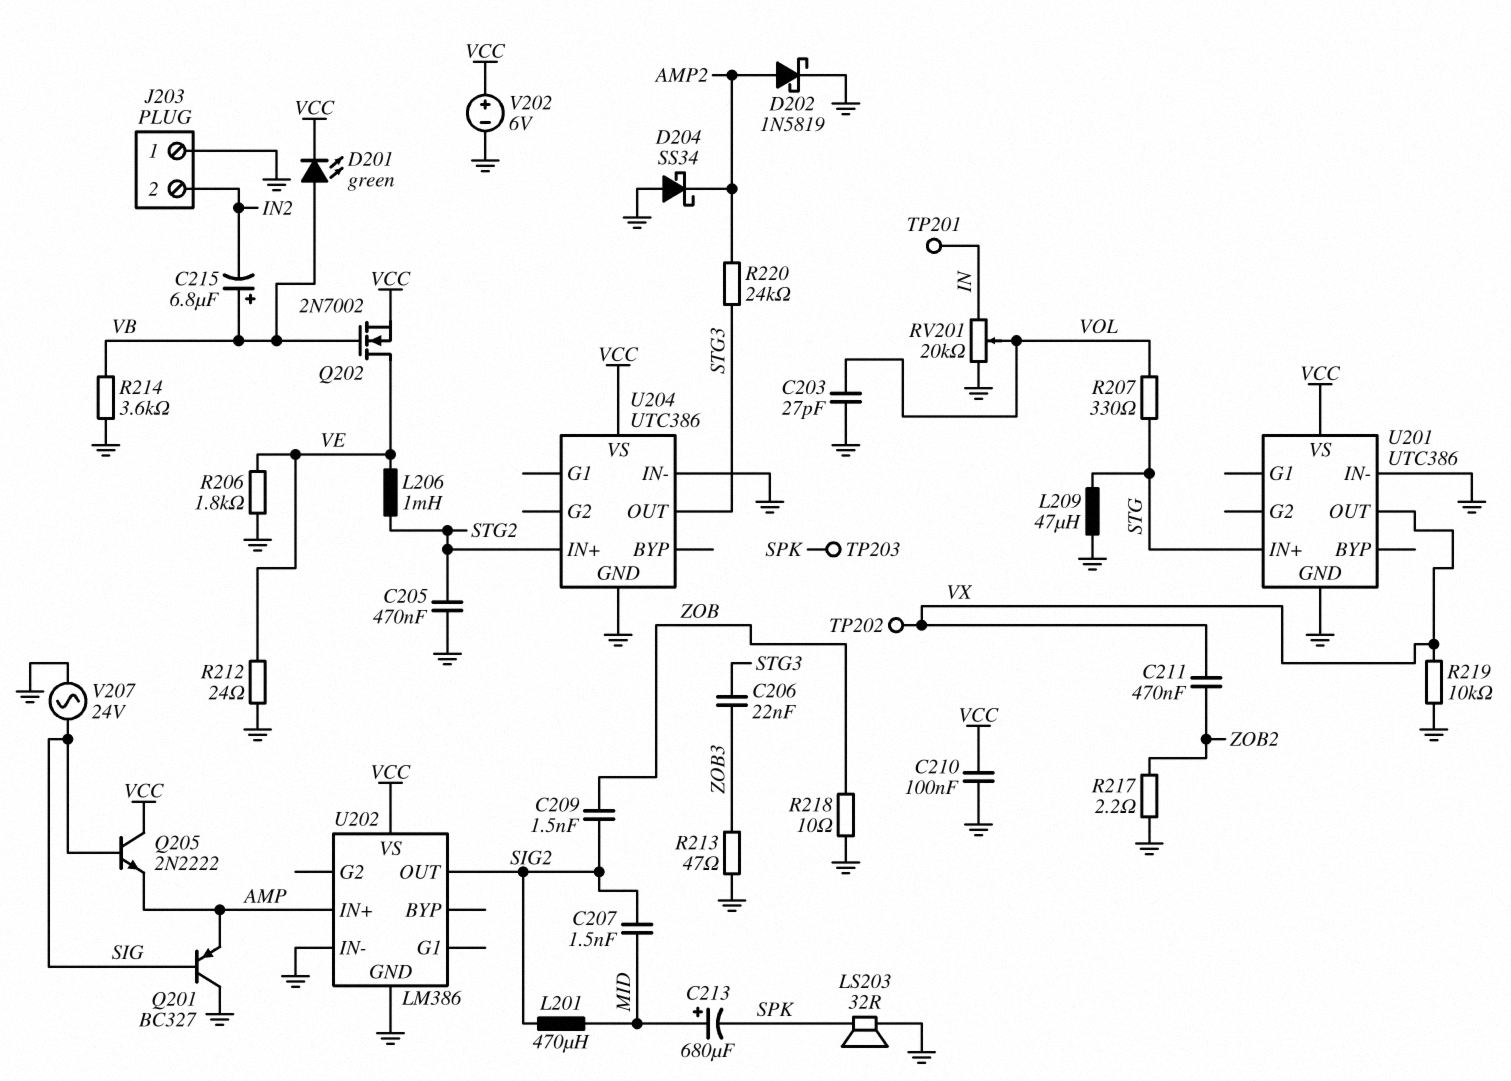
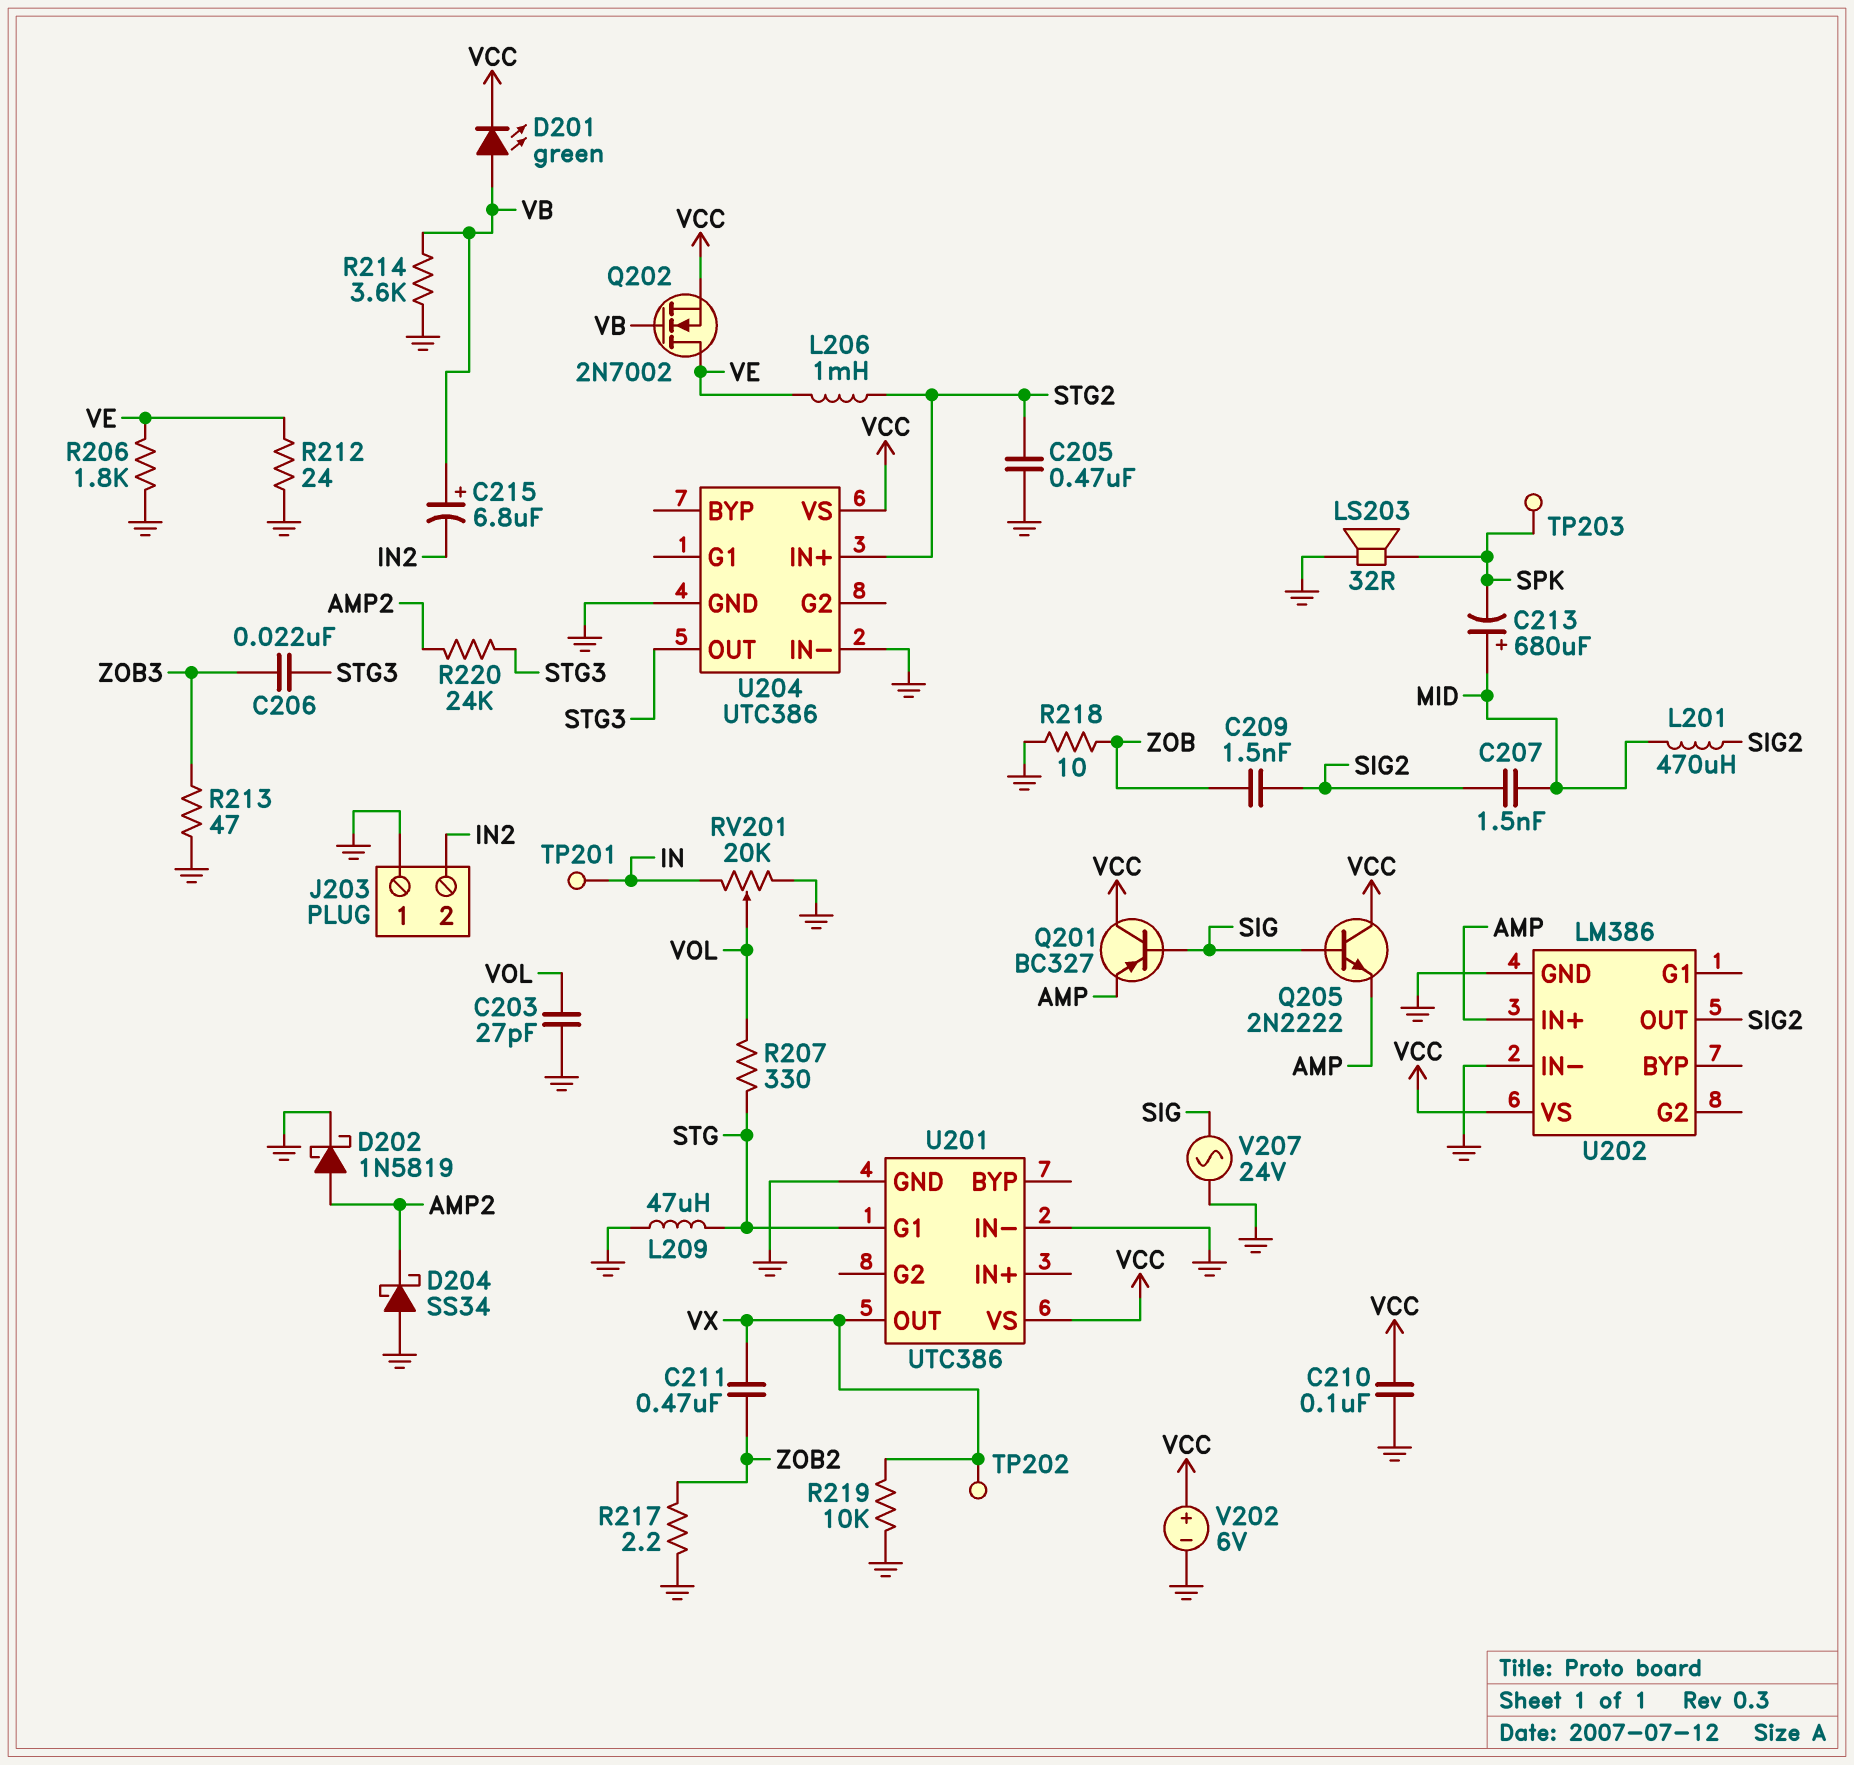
Q201: PNP BC327 (B SIG, C GND, E AMP) -> PNP BC327 (B SIG, C VCC, E AMP)
U201 pin G1: none -> STG
U201 pin IN+: STG -> none

